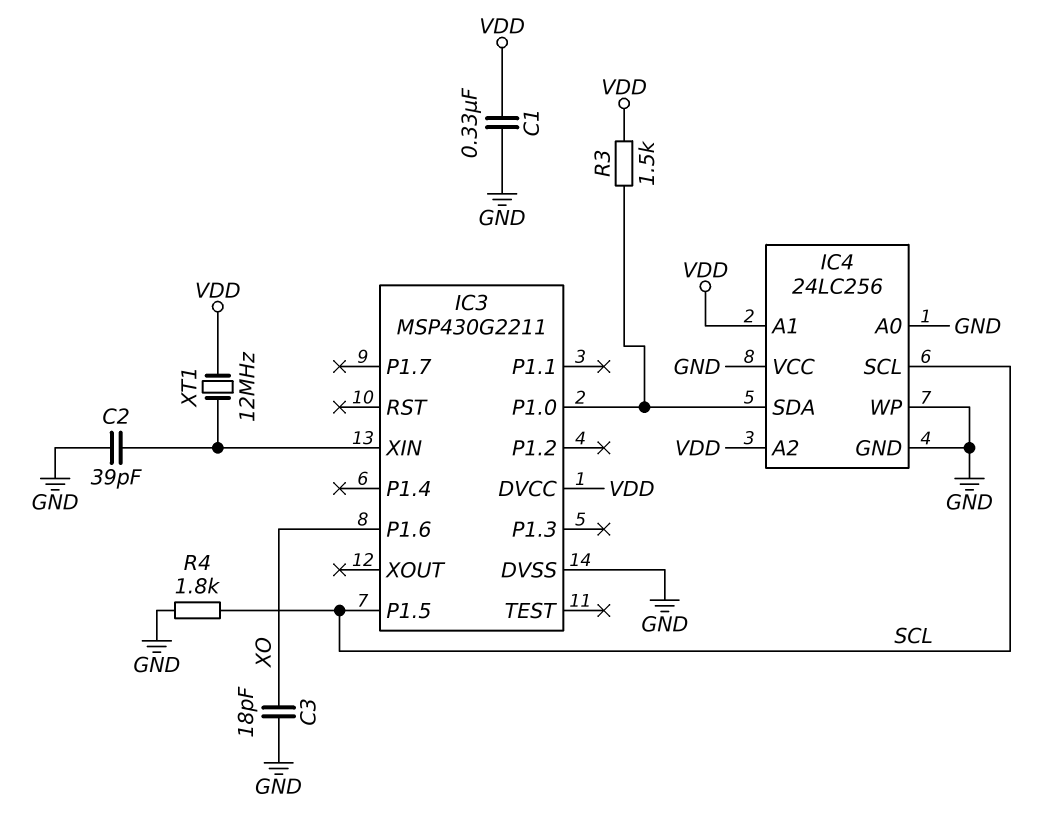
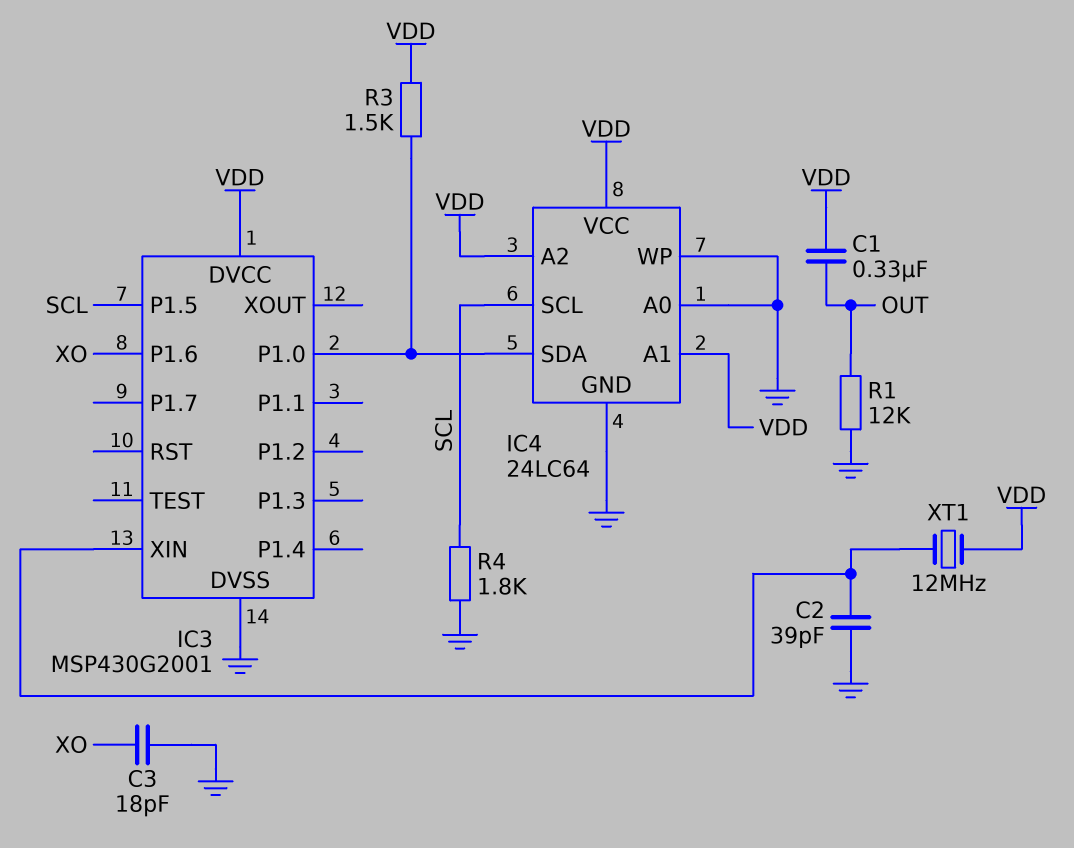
C1: 330nF (GND, VDD) -> 330nF (OUT, VDD)
IC3: MSP430G2211 -> MSP430G2001
IC4: 24LC256 -> 24LC64
IC4 pin VCC: GND -> VDD
R1: none -> 12k (GND, OUT)

